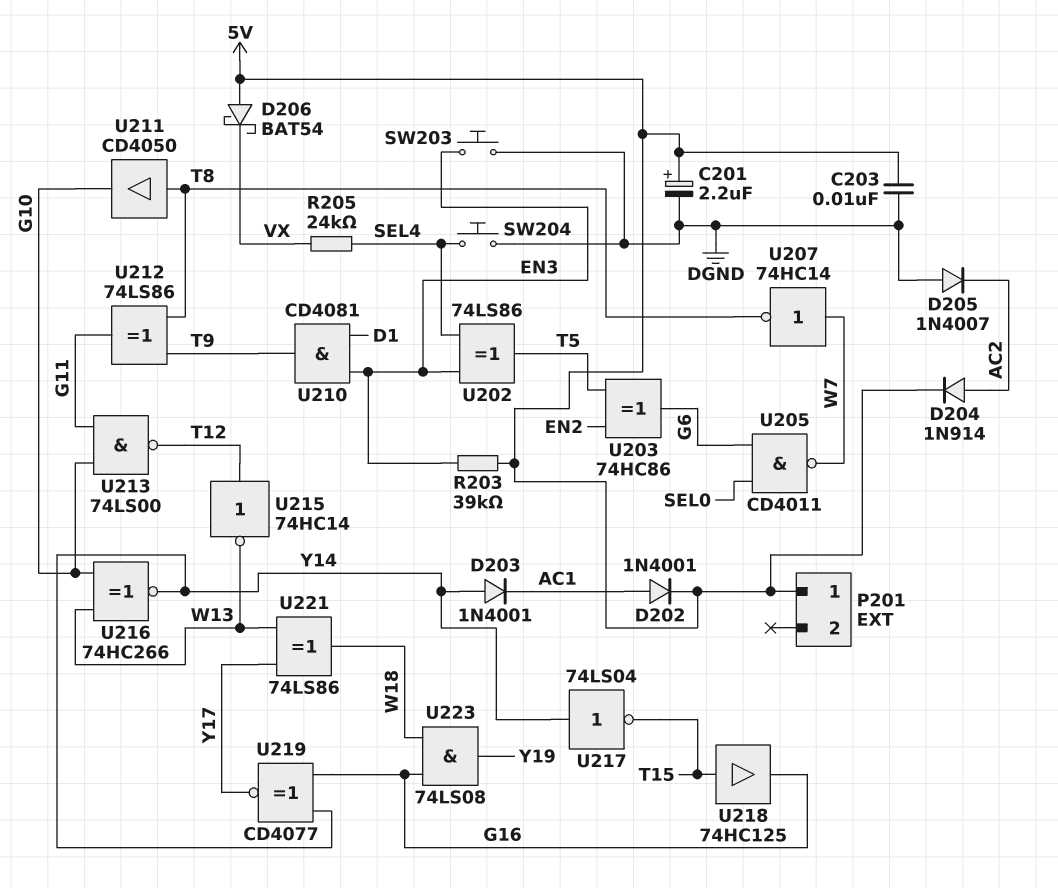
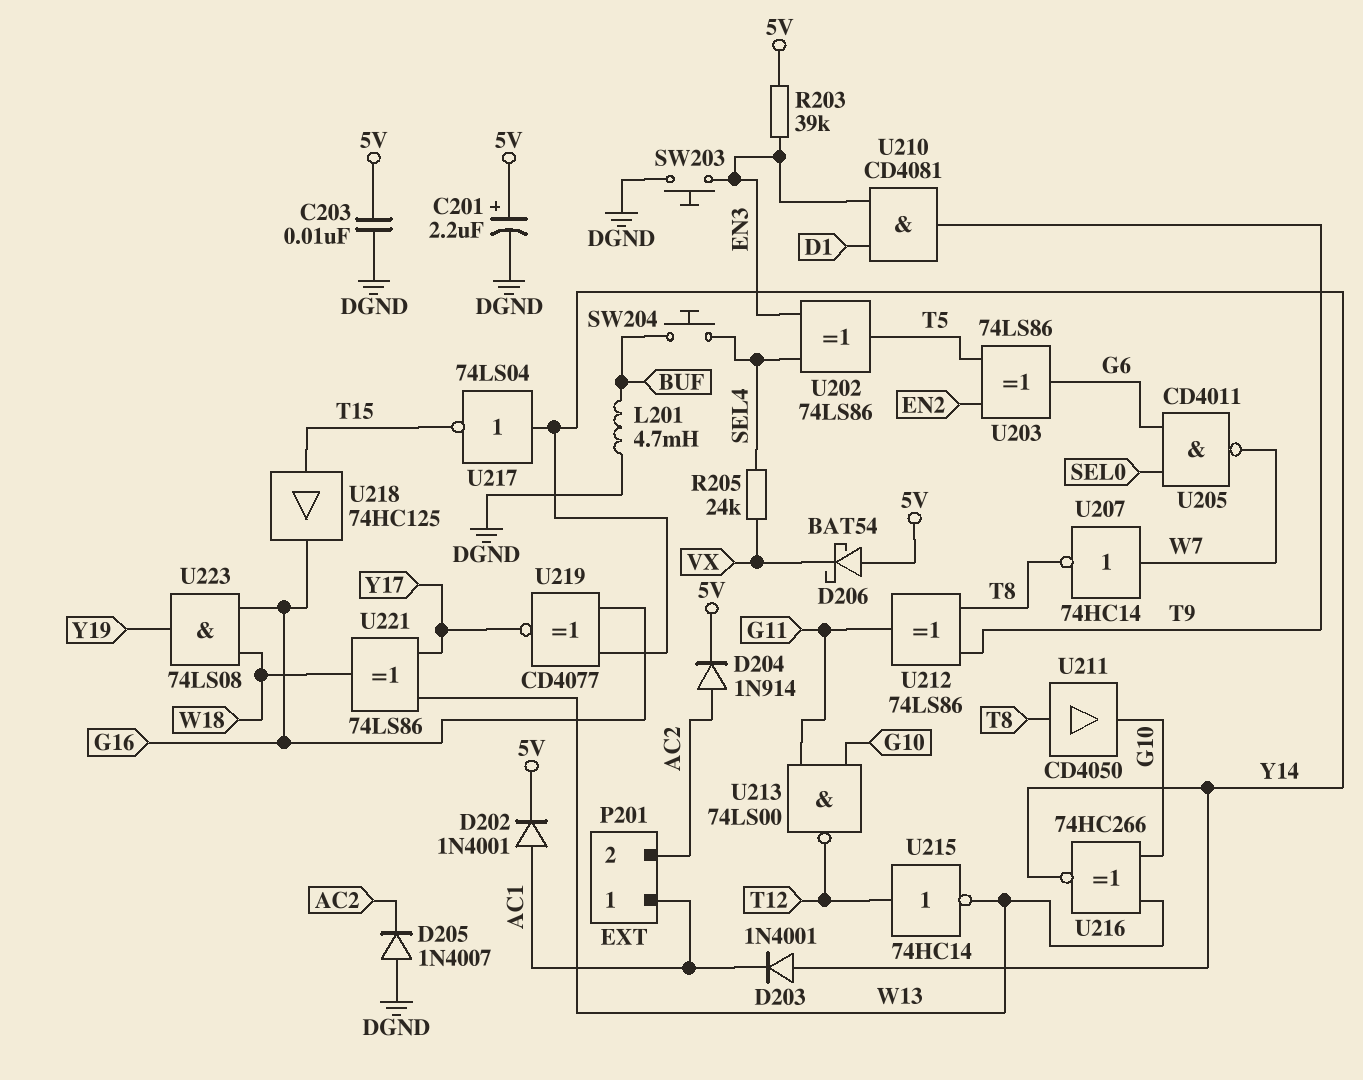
L201: none -> 4.7mH (BUF, DGND)
P201 pin 1: 5V -> AC1
P201 pin 2: none -> AC2
SW204: button (DGND, SEL4) -> button (BUF, SEL4)
U203: XOR 74HC86 (in EN2, in T5, out G6) -> XOR 74LS86 (in EN2, in T5, out G6)

